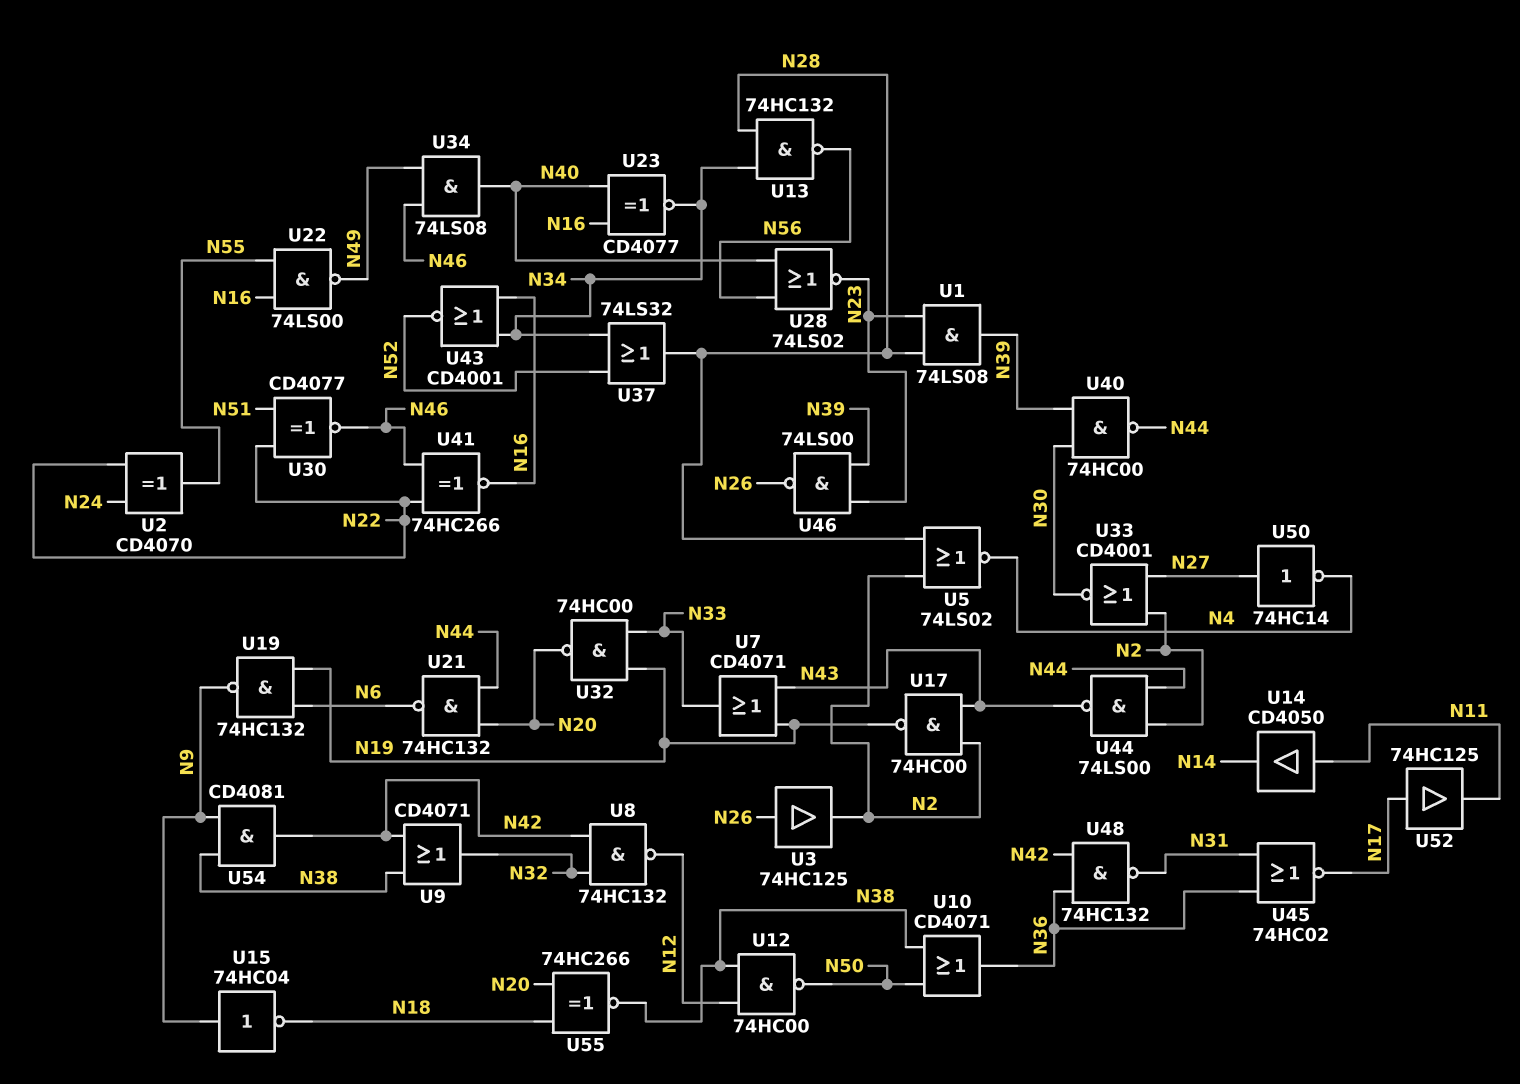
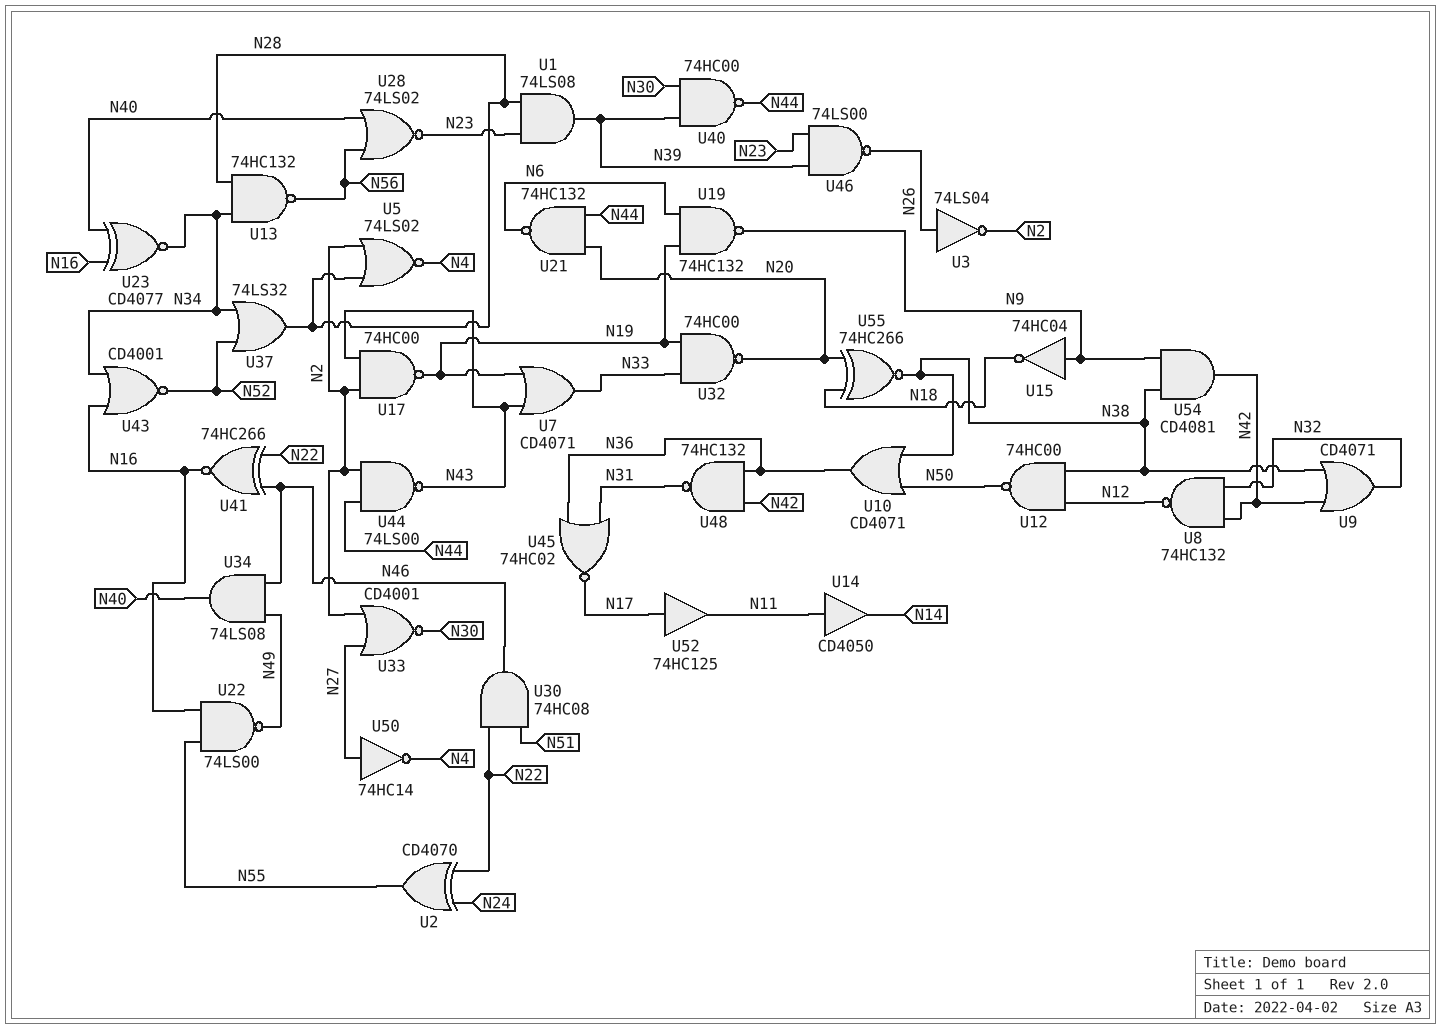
U3: buffer 74HC125 (in N26, out N2) -> NOT 74LS04 (in N26, out N2)
U30: XNOR CD4077 (in N22, in N51, out N46) -> AND 74HC08 (in N22, in N51, out N46)

